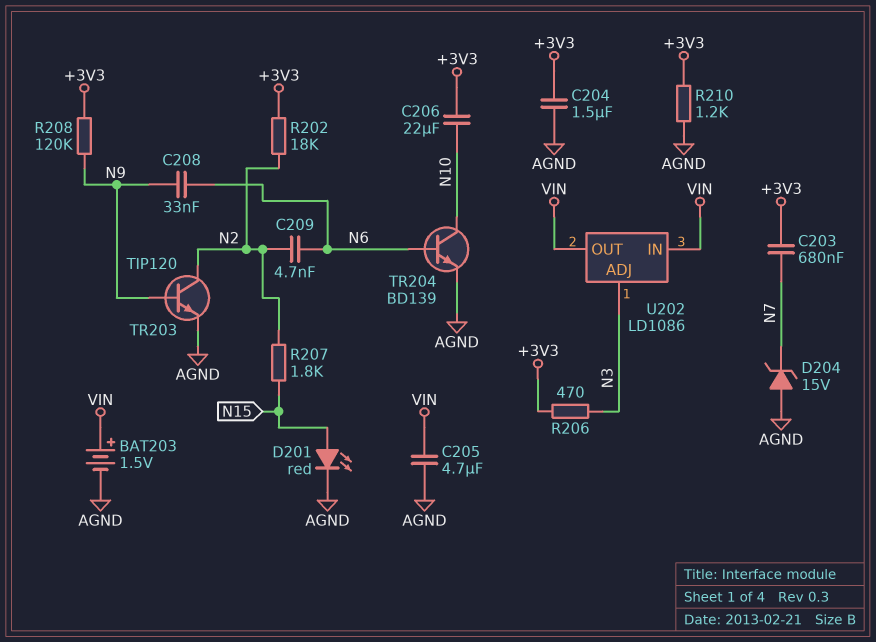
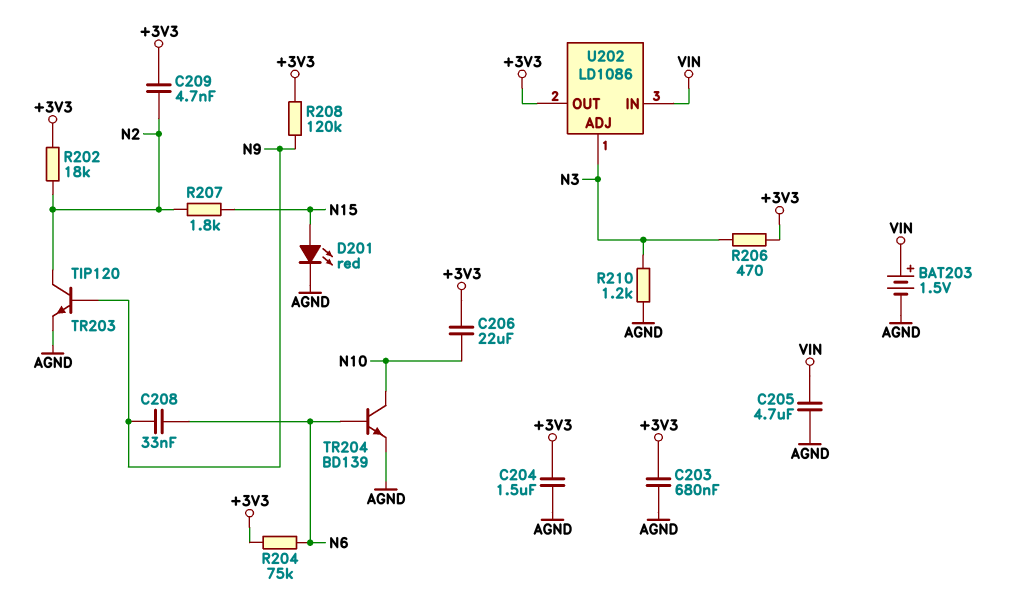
C203: 680nF (+3V3, N7) -> 680nF (+3V3, AGND)
C209: 4.7nF (N2, N6) -> 4.7nF (+3V3, N2)
D204: zener 15V (A AGND, K N7) -> none
R204: none -> 75k (+3V3, N6)
R210: 1.2k (+3V3, AGND) -> 1.2k (AGND, N3)
U202 pin OUT: VIN -> +3V3

